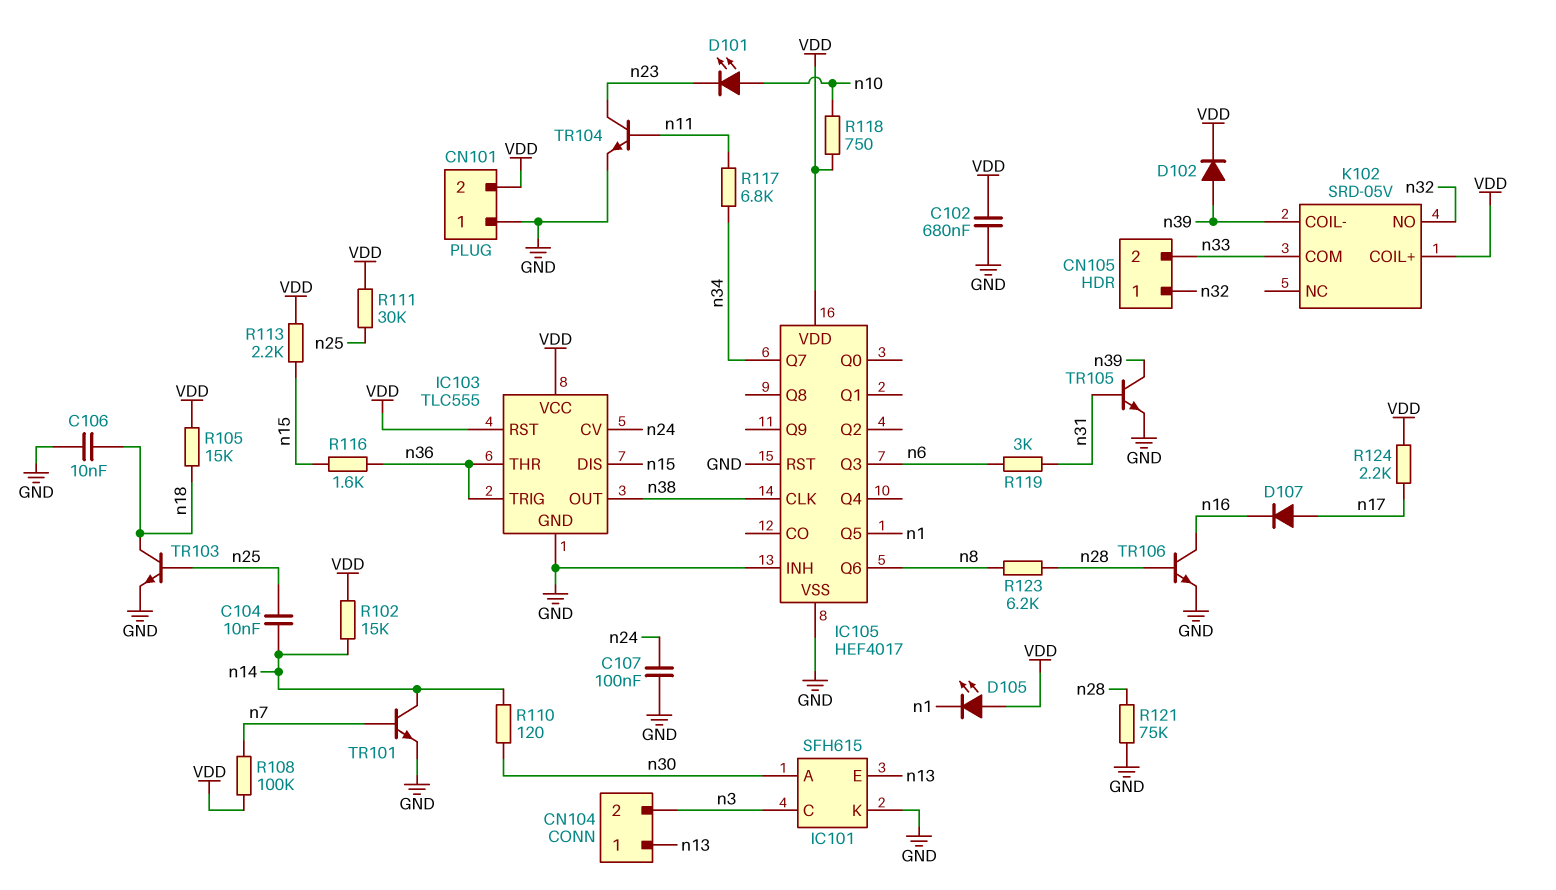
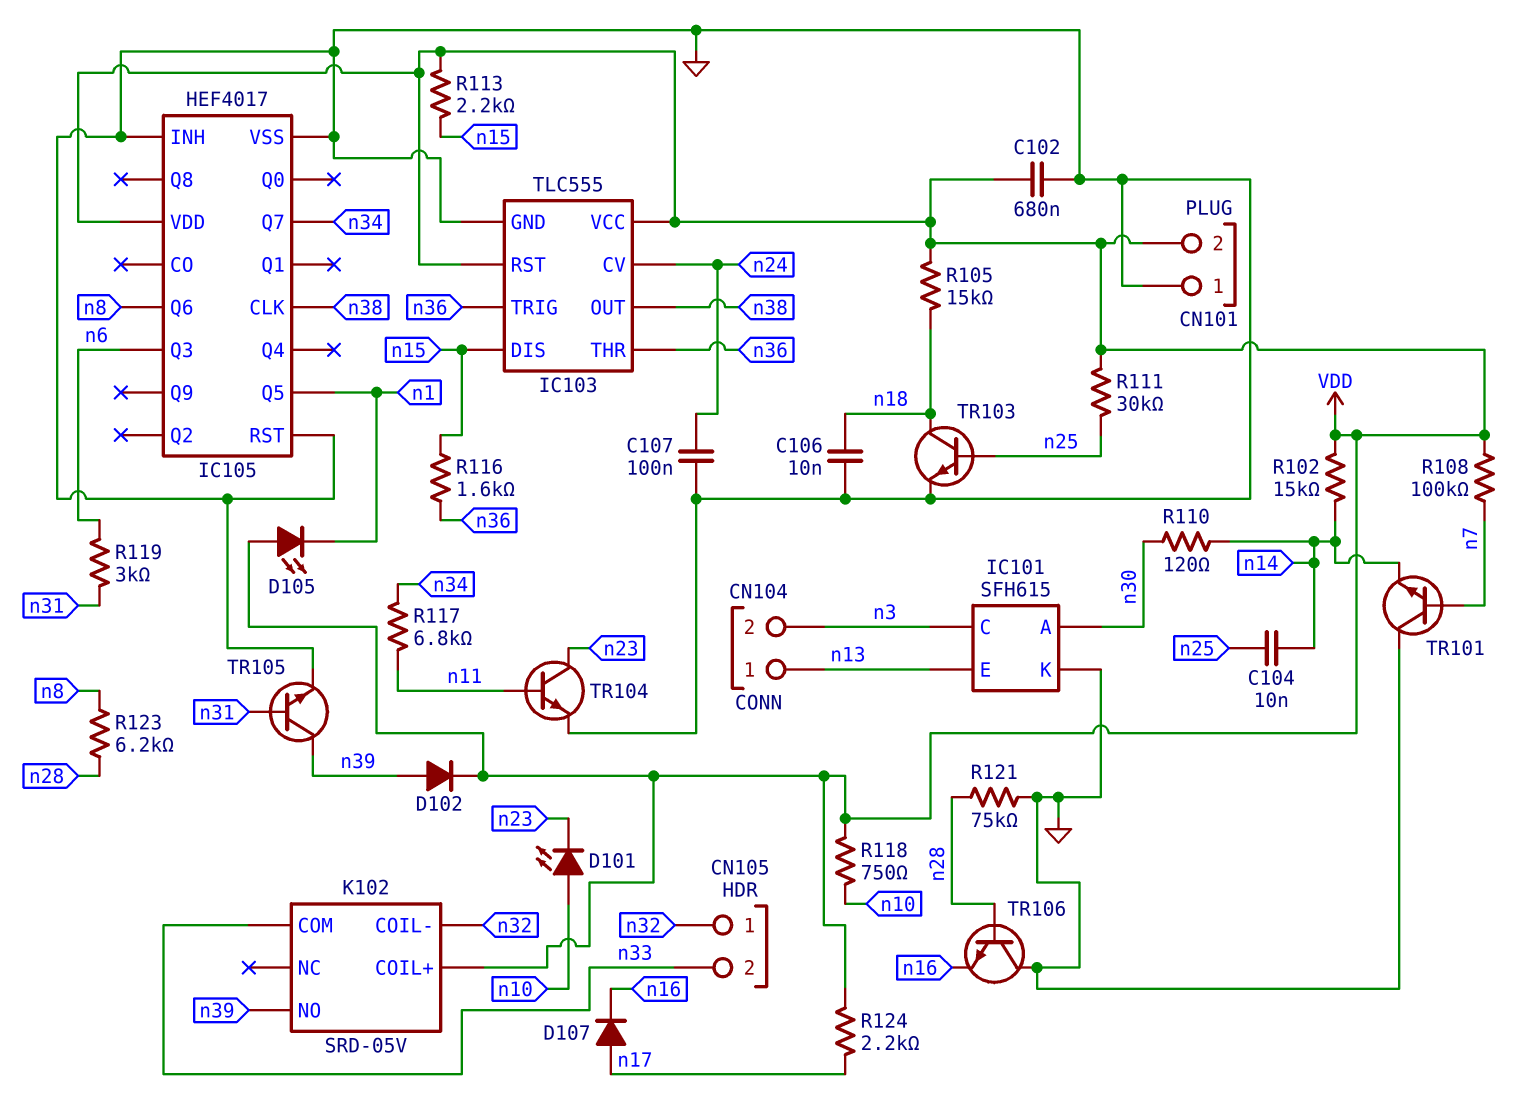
K102 pin COIL-: n39 -> n32
K102 pin NO: n32 -> n39
TR101: NPN (B n7, C n14, E GND) -> NPN (B n7, C GND, E n14)
TR106: NPN (B n28, C n16, E GND) -> NPN (B n28, C GND, E n16)

